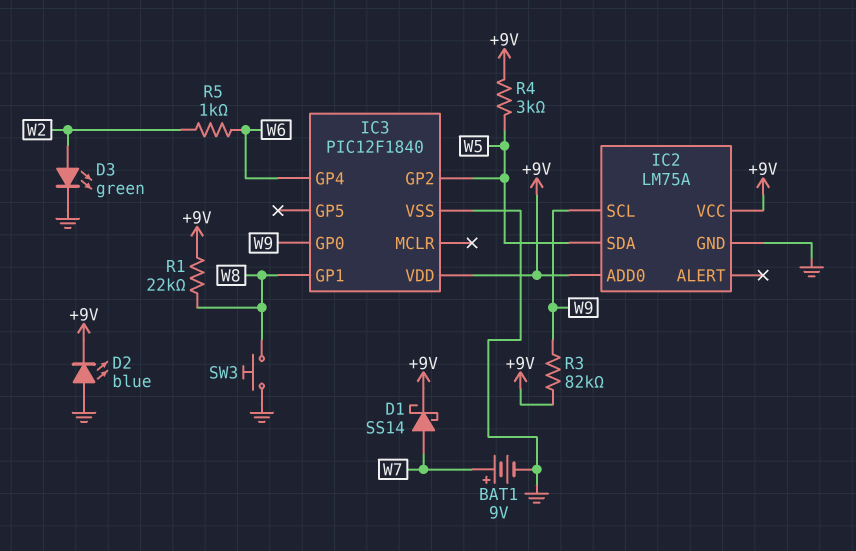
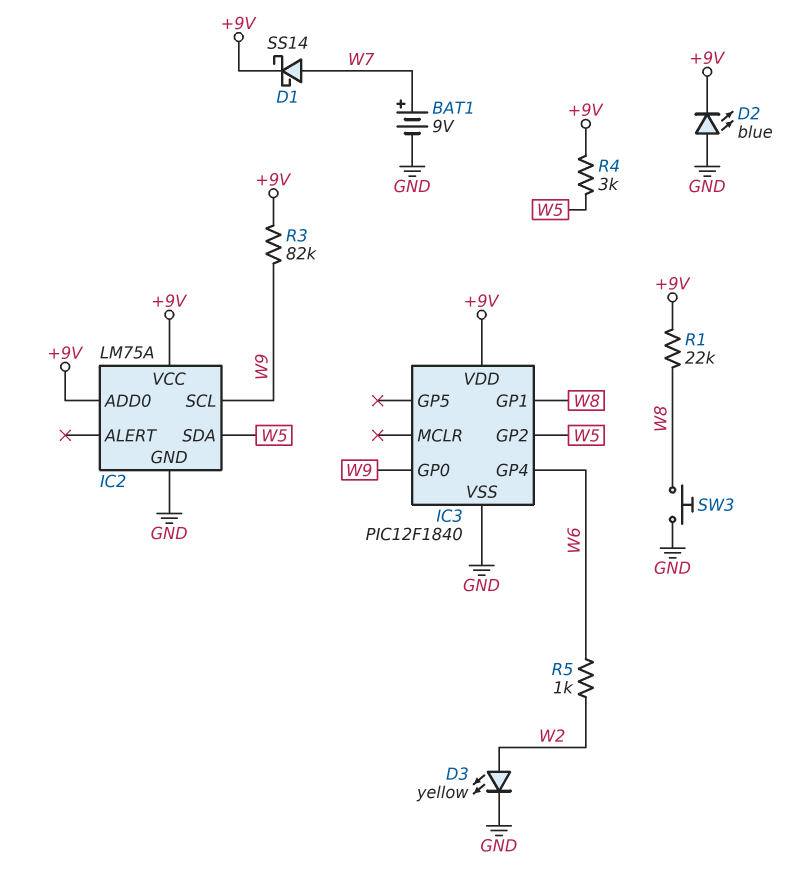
D3: LED green (A W2, K GND) -> LED yellow (A W2, K GND)

